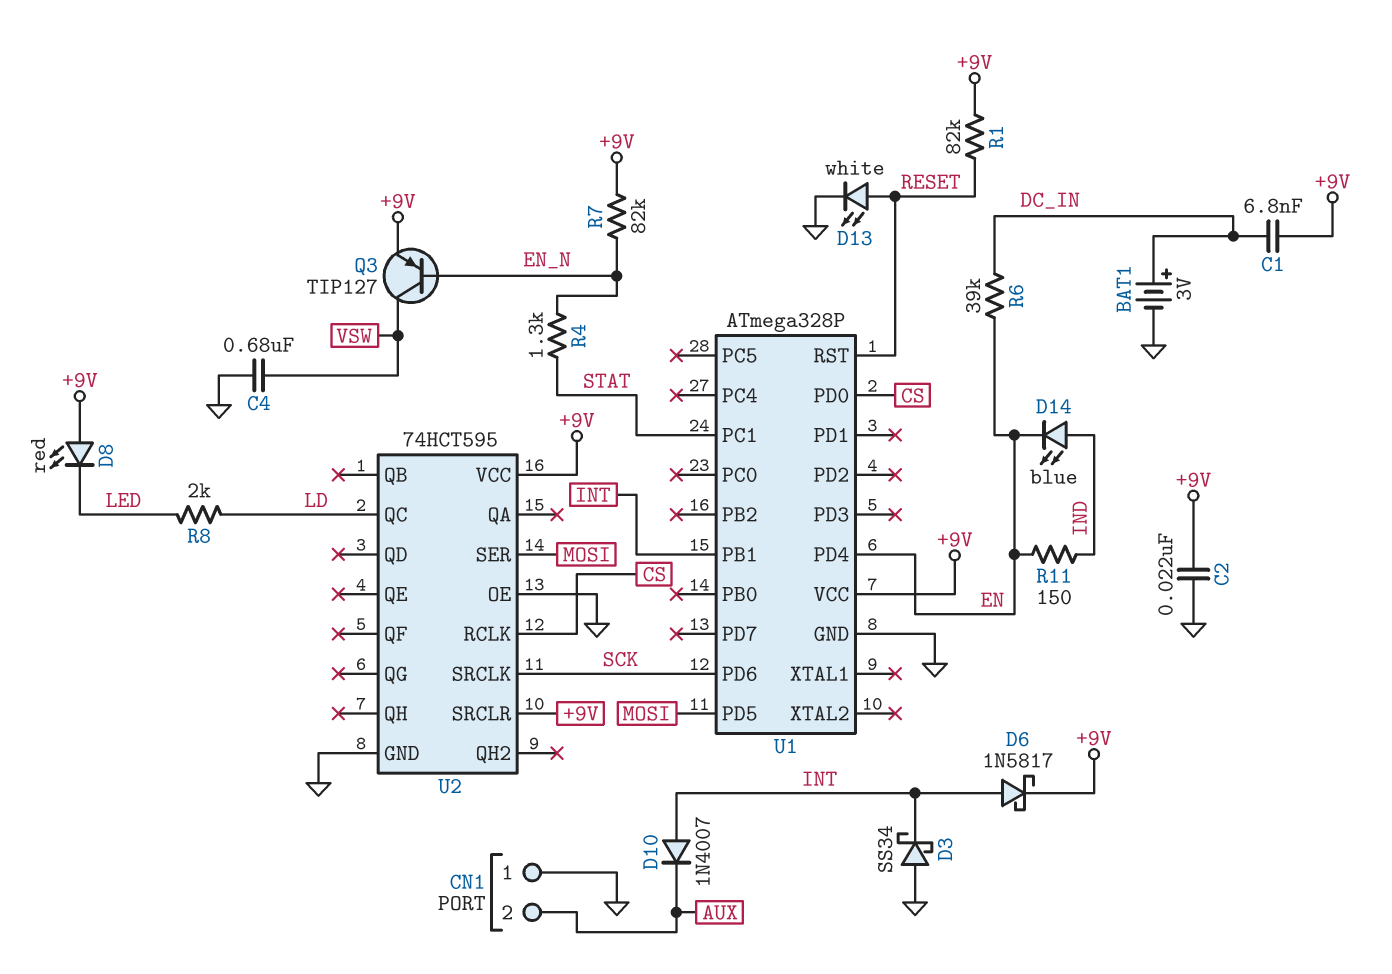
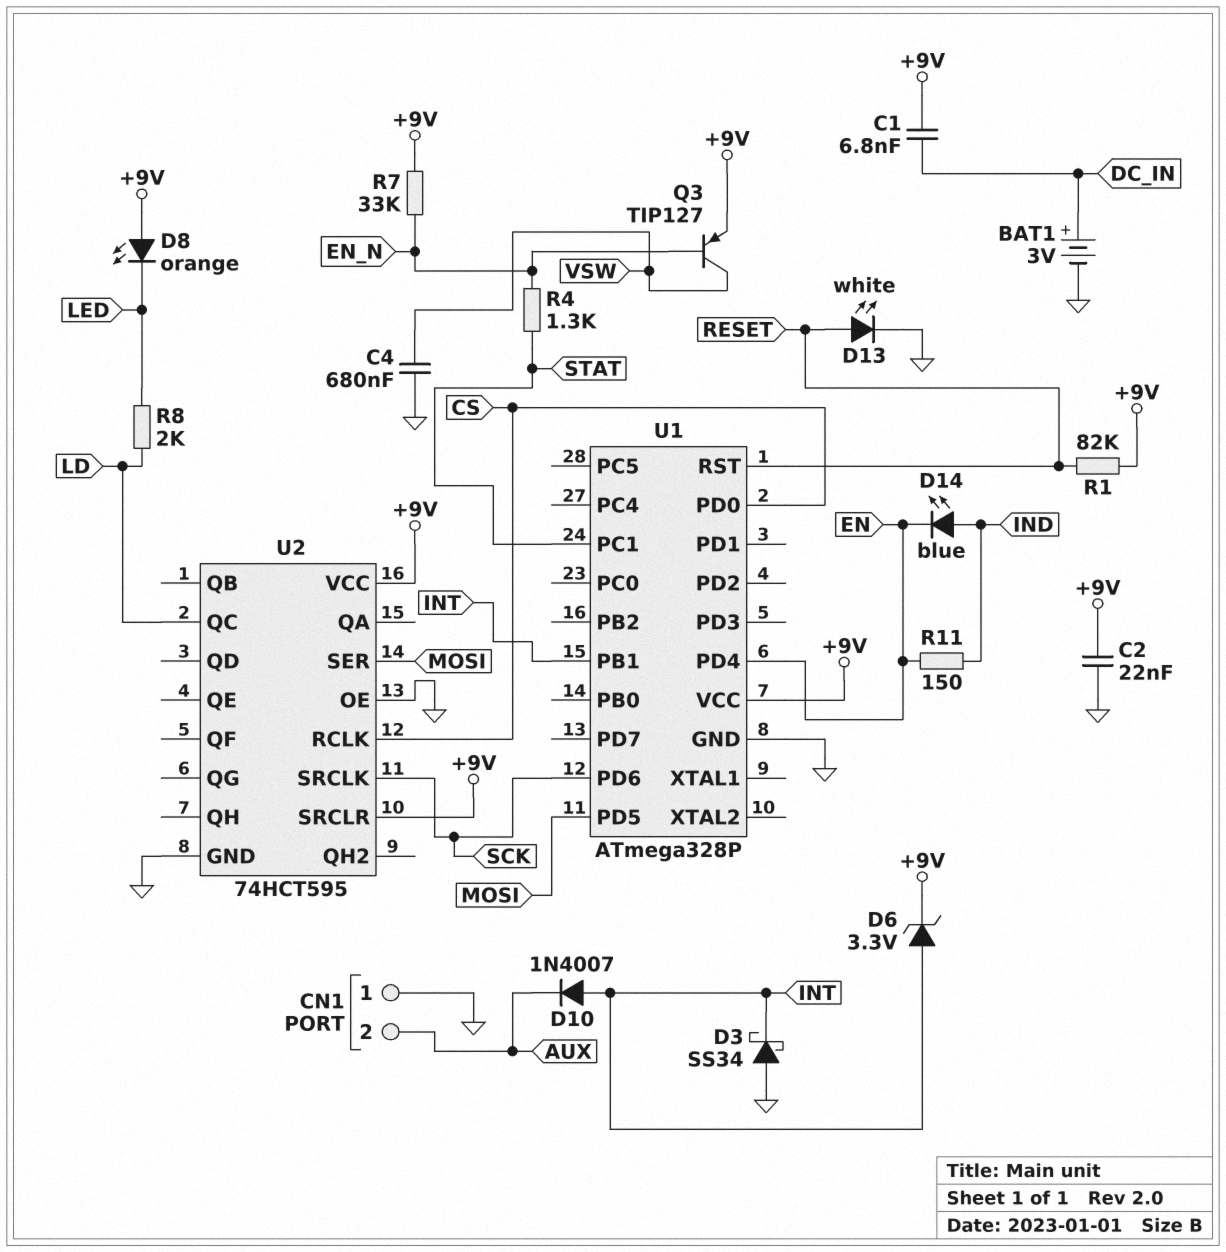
D6: schottky 1N5817 (A INT, K +9V) -> zener 3.3V (A INT, K +9V)
D8: LED red (A +9V, K LED) -> LED orange (A +9V, K LED)
R6: 39k (DC_IN, EN) -> none
R7: 82k (+9V, EN_N) -> 33k (+9V, EN_N)

